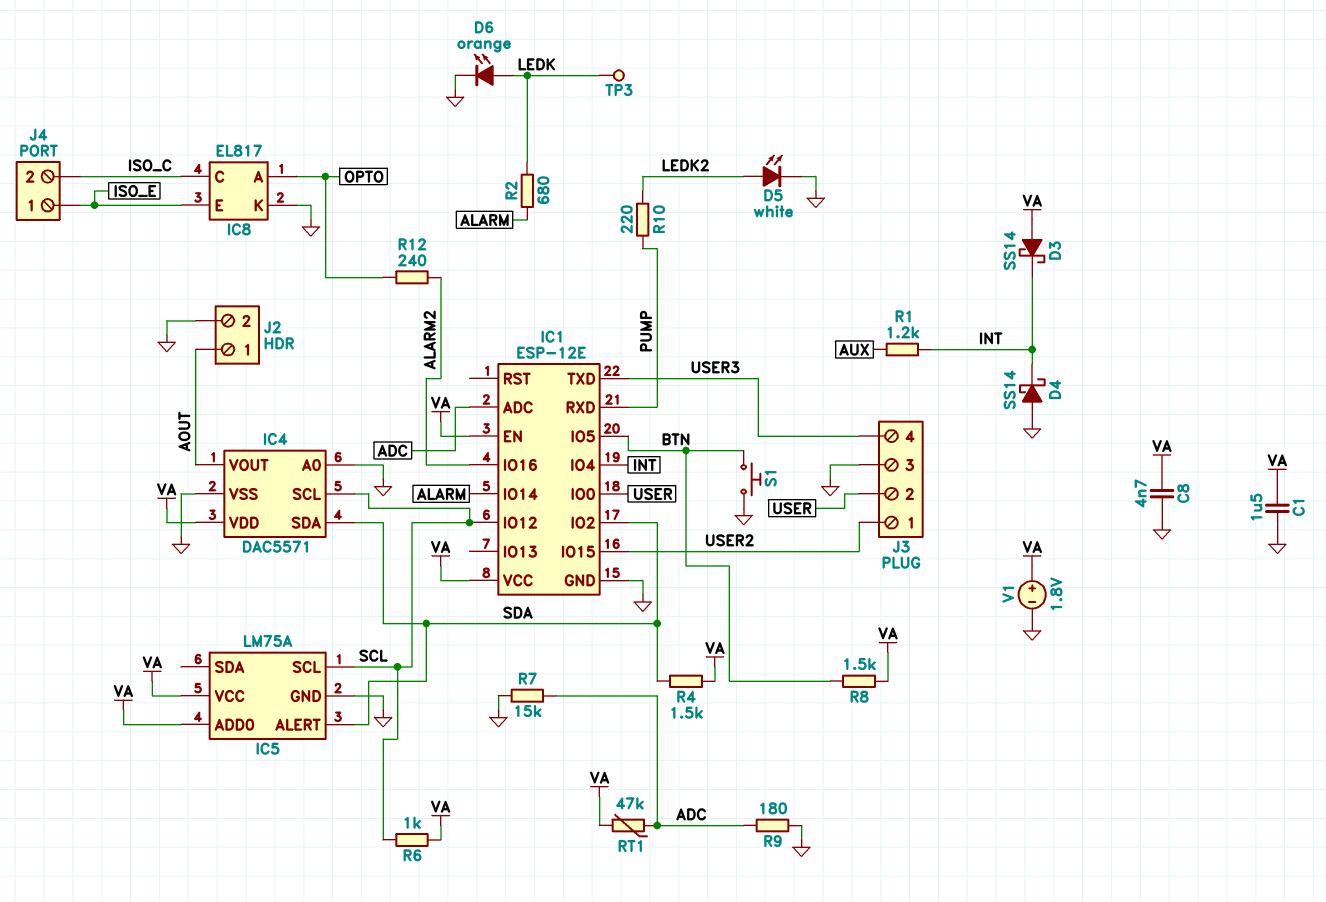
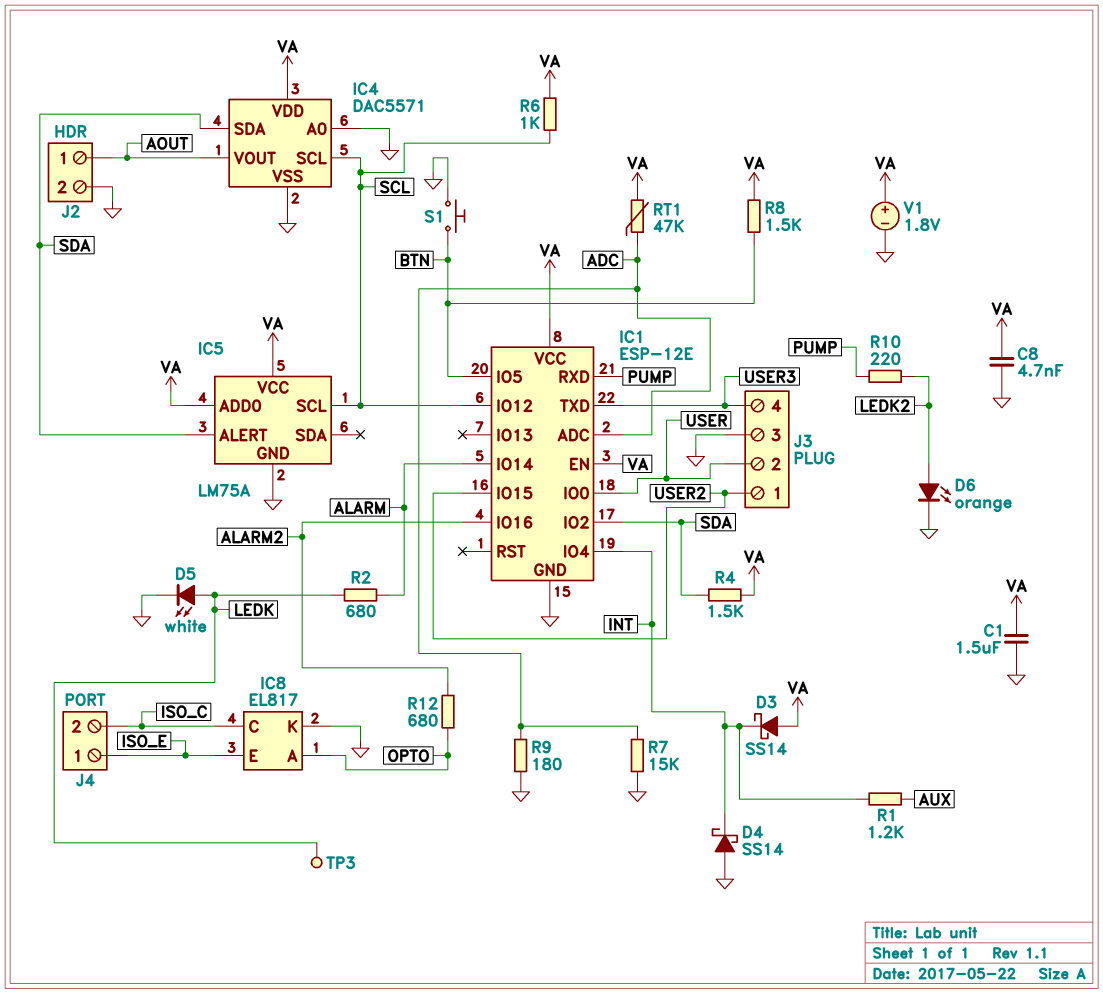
D5: LED white (A LEDK2, K GND) -> LED white (A LEDK, K GND)
D6: LED orange (A LEDK, K GND) -> LED orange (A LEDK2, K GND)
R12: 240 (ALARM2, OPTO) -> 680 (ALARM2, OPTO)

